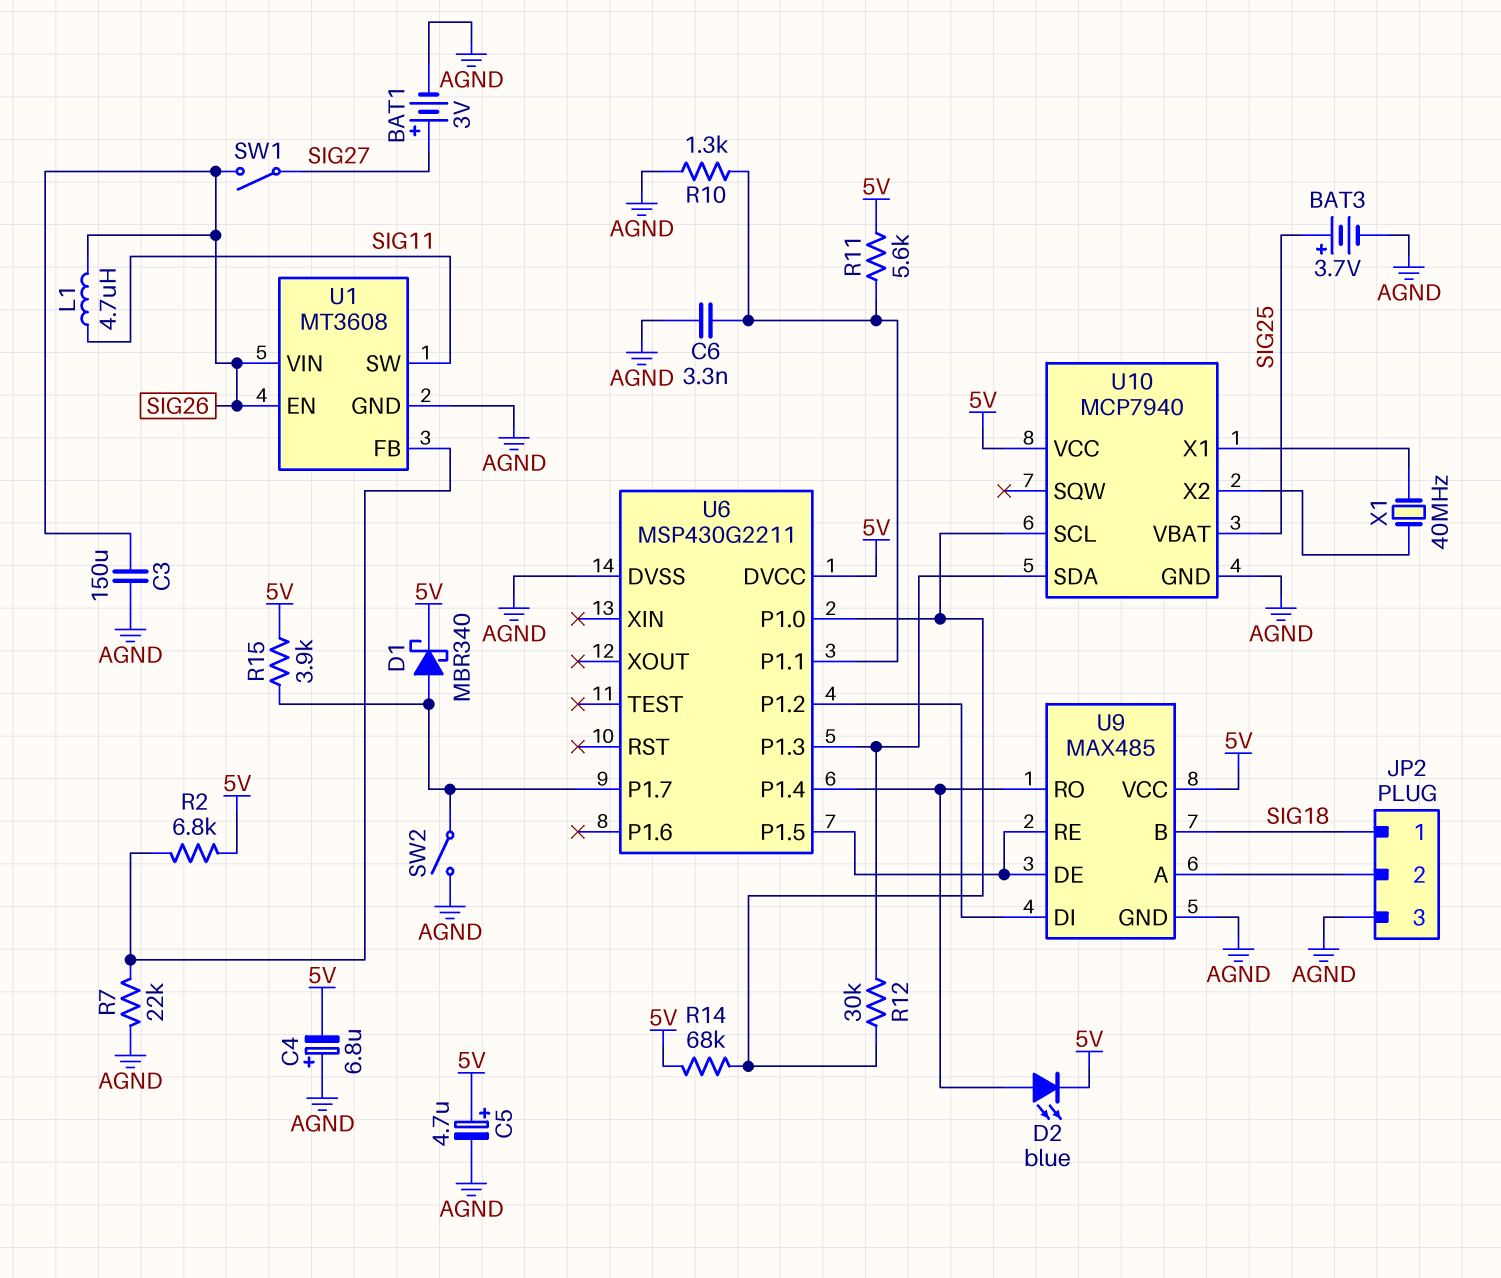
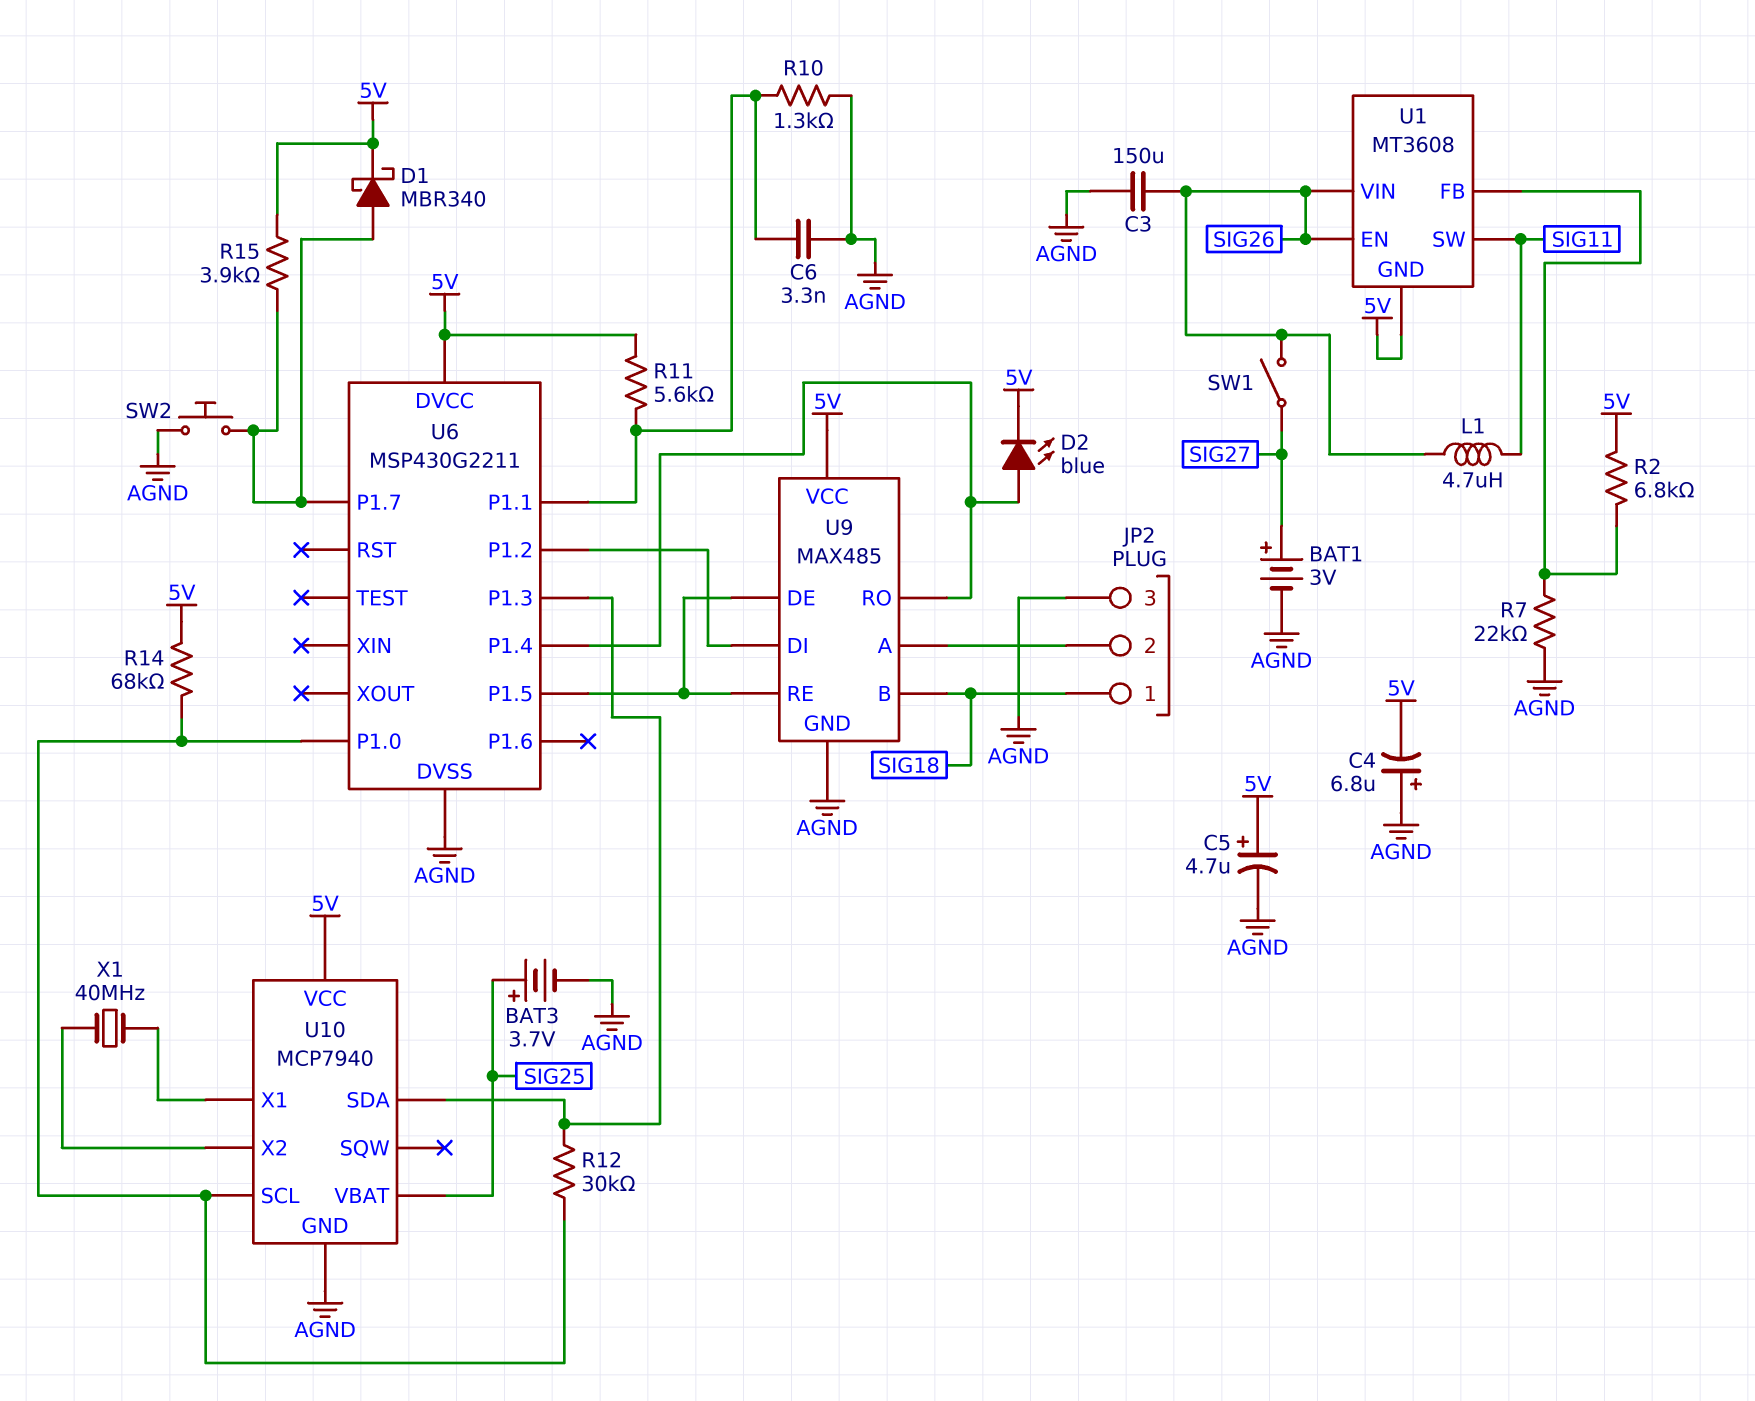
SW2: switch (AGND, U6/P1.7) -> button (AGND, U6/P1.7)
U1 pin GND: AGND -> 5V

